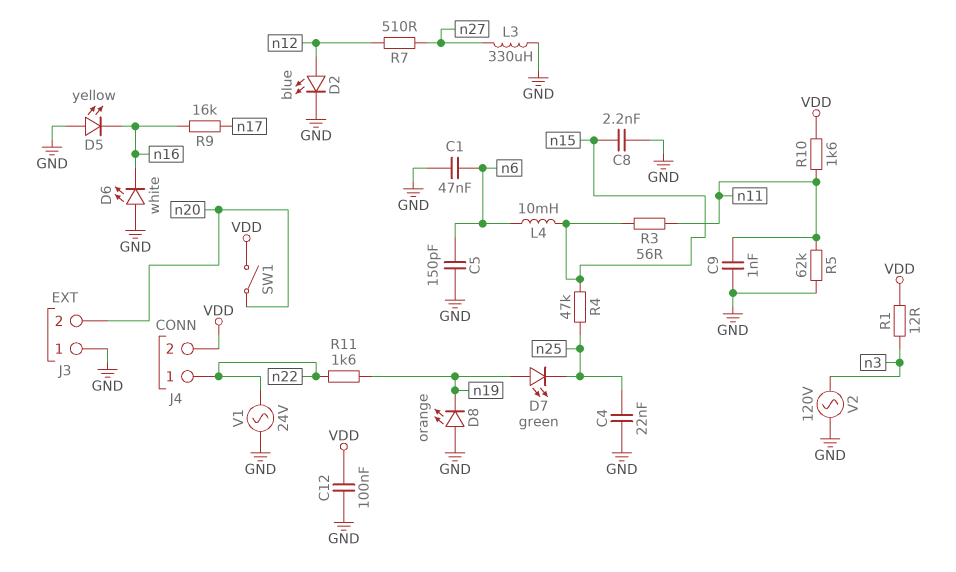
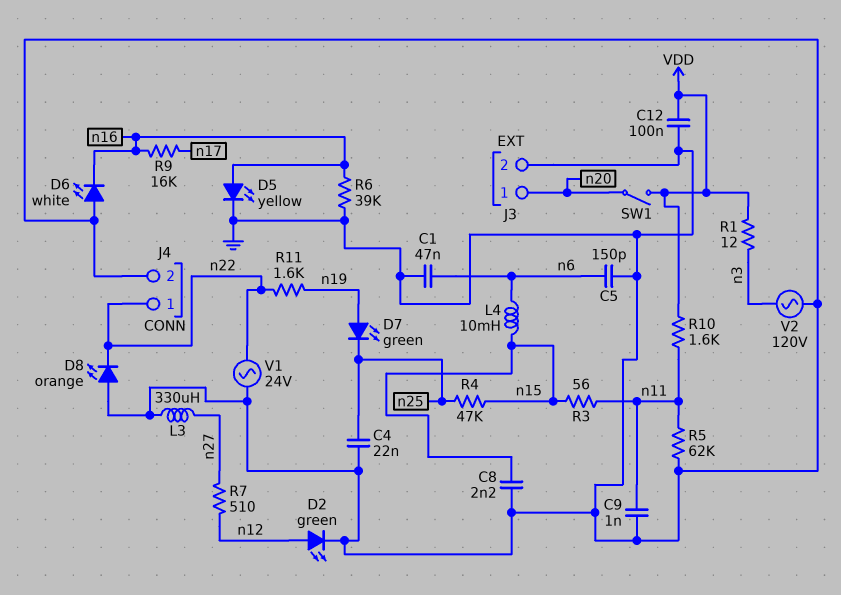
D2: LED blue (A n12, K GND) -> LED green (A n12, K GND)
D5: LED yellow (A GND, K n16) -> LED yellow (A n16, K GND)
D8: LED orange (A GND, K n19) -> LED orange (A GND, K n22)
J3 pin 1: GND -> n20
J3 pin 2: n20 -> GND
J4 pin 2: VDD -> GND
R6: none -> 39k (GND, n16)

